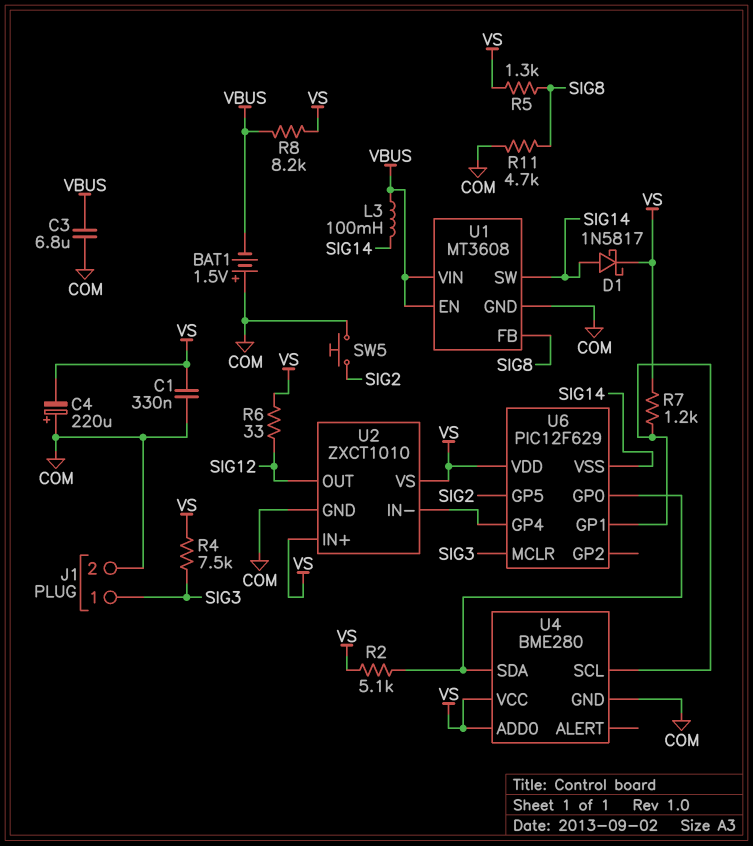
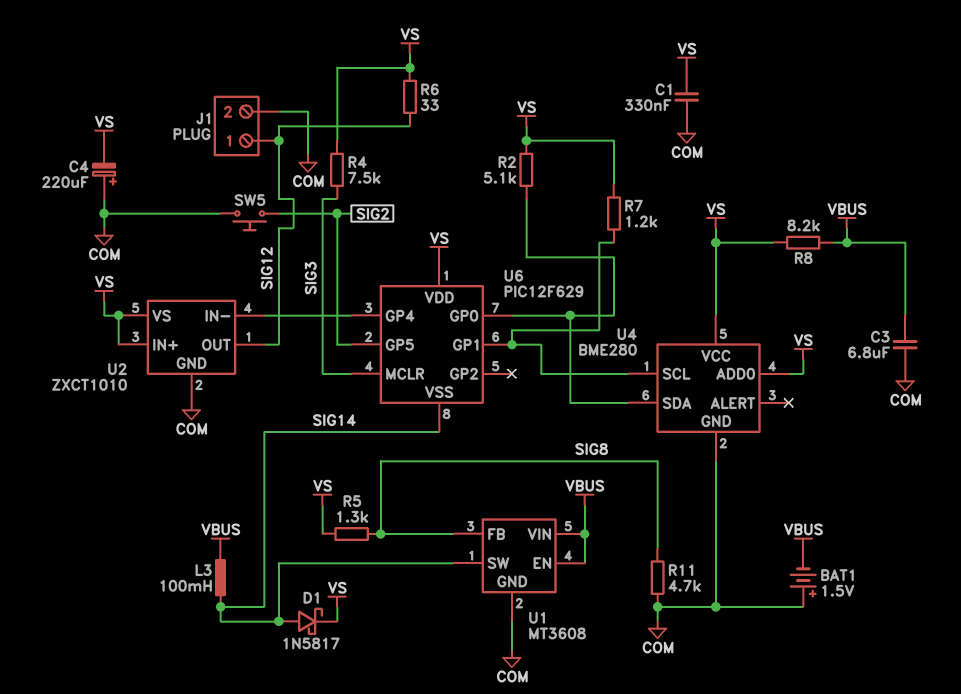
J1 pin 1: SIG3 -> SIG12

